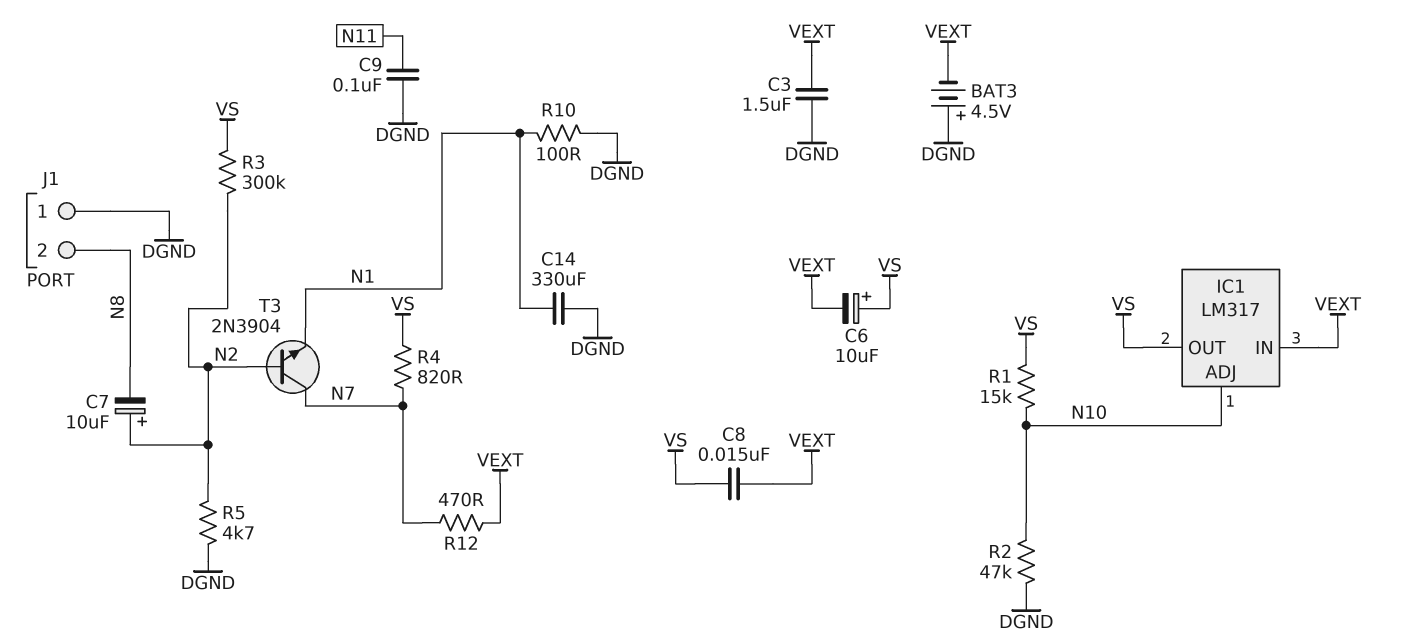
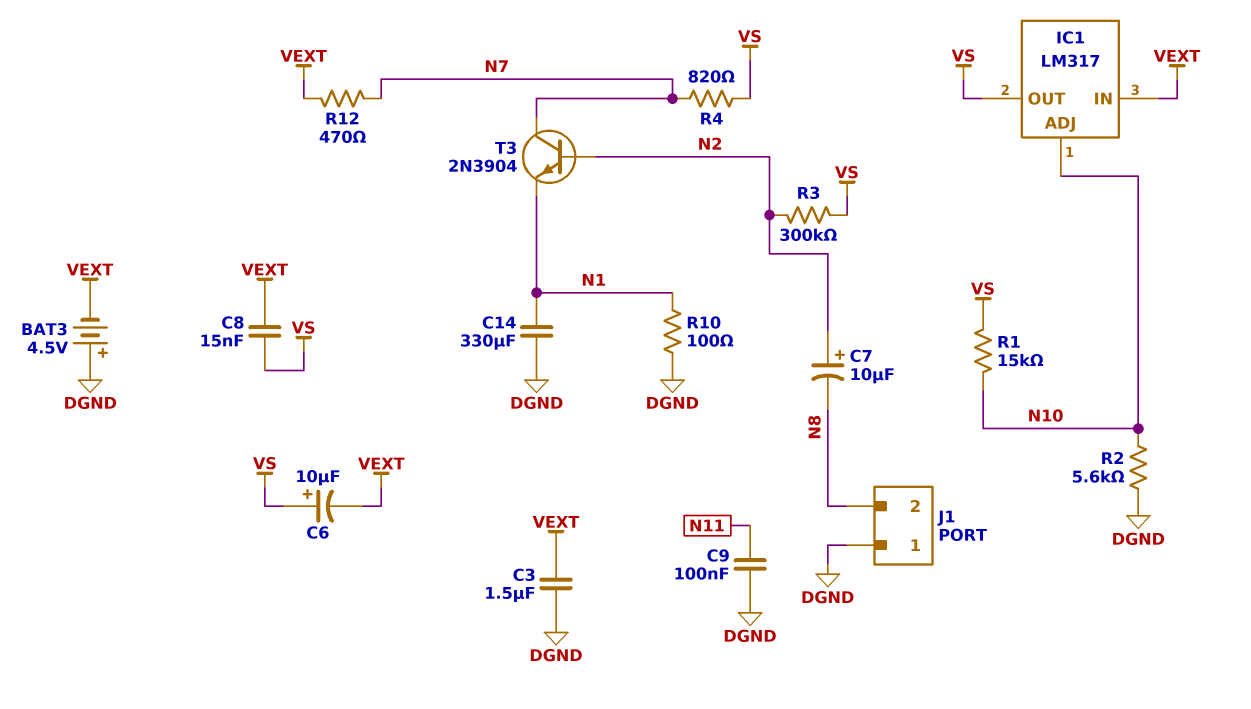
R2: 47k (DGND, N10) -> 5.6k (DGND, N10)
R5: 4.7k (DGND, N2) -> none

